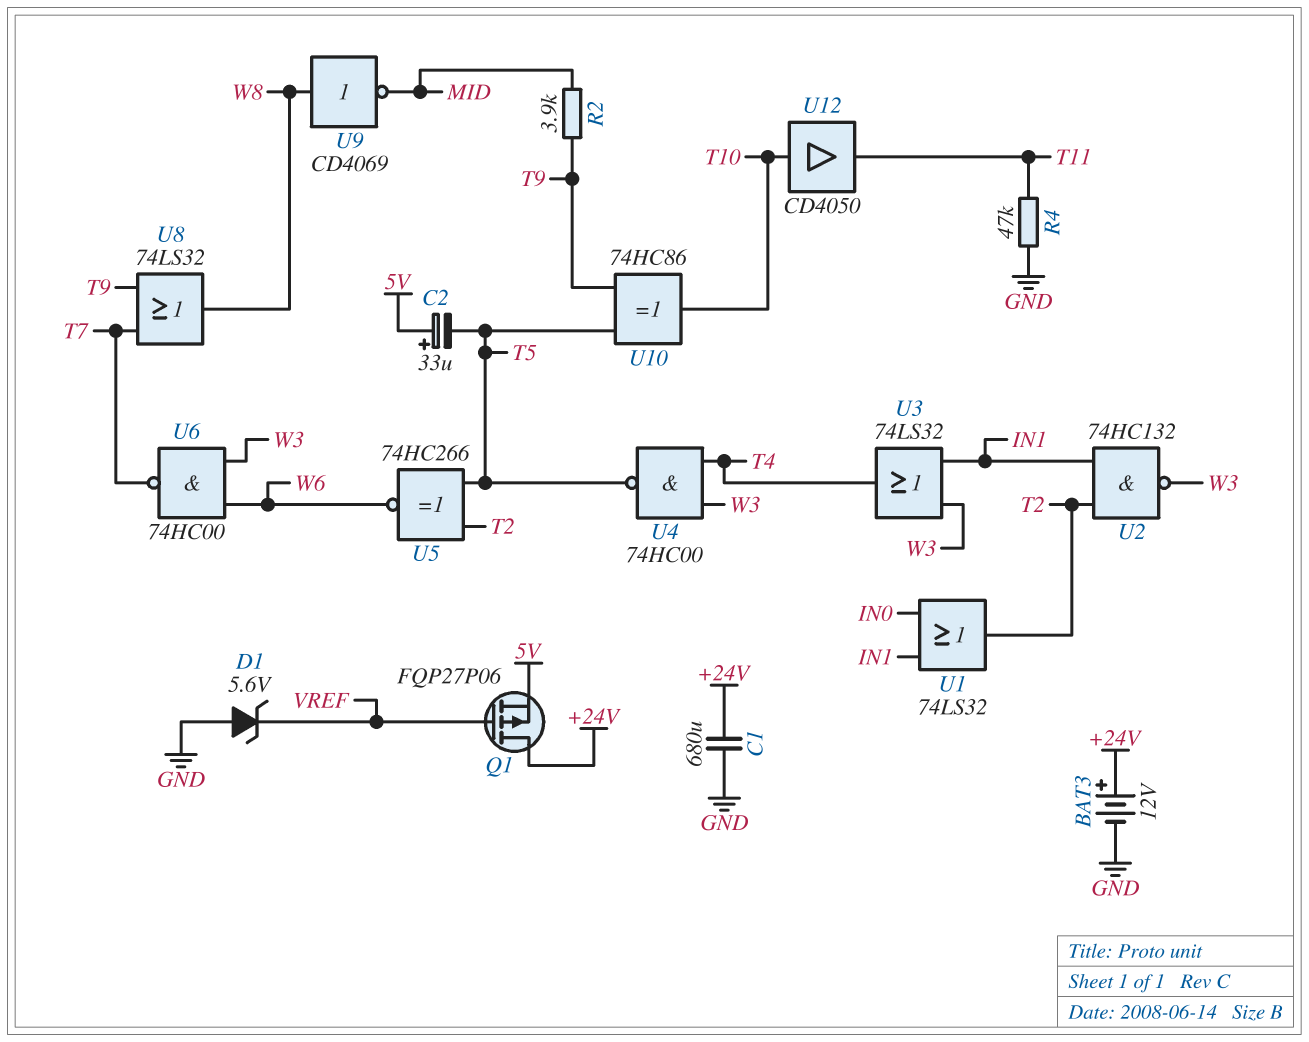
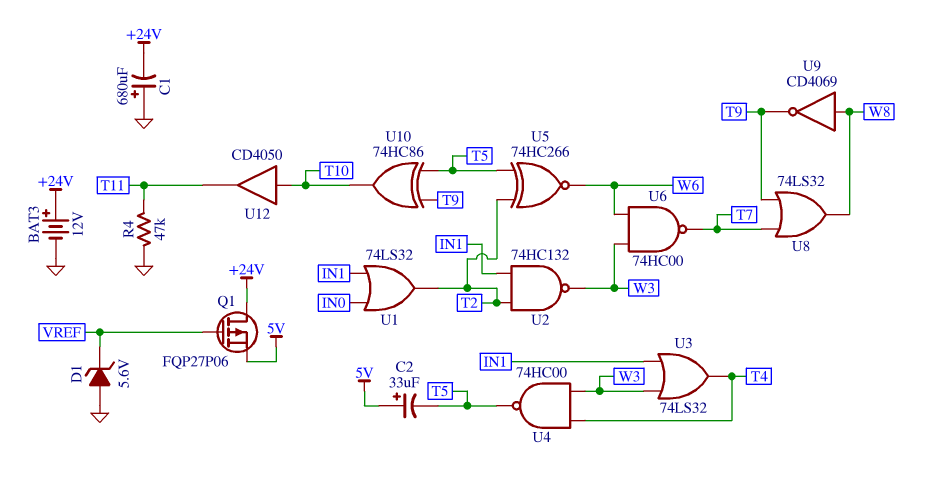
C1: 680uF (+24V, GND) -> 680uF (plus GND, minus +24V)
R2: 3.9k (MID, T9) -> none
U9: NOT CD4069 (in W8, out MID) -> NOT CD4069 (in W8, out T9)

